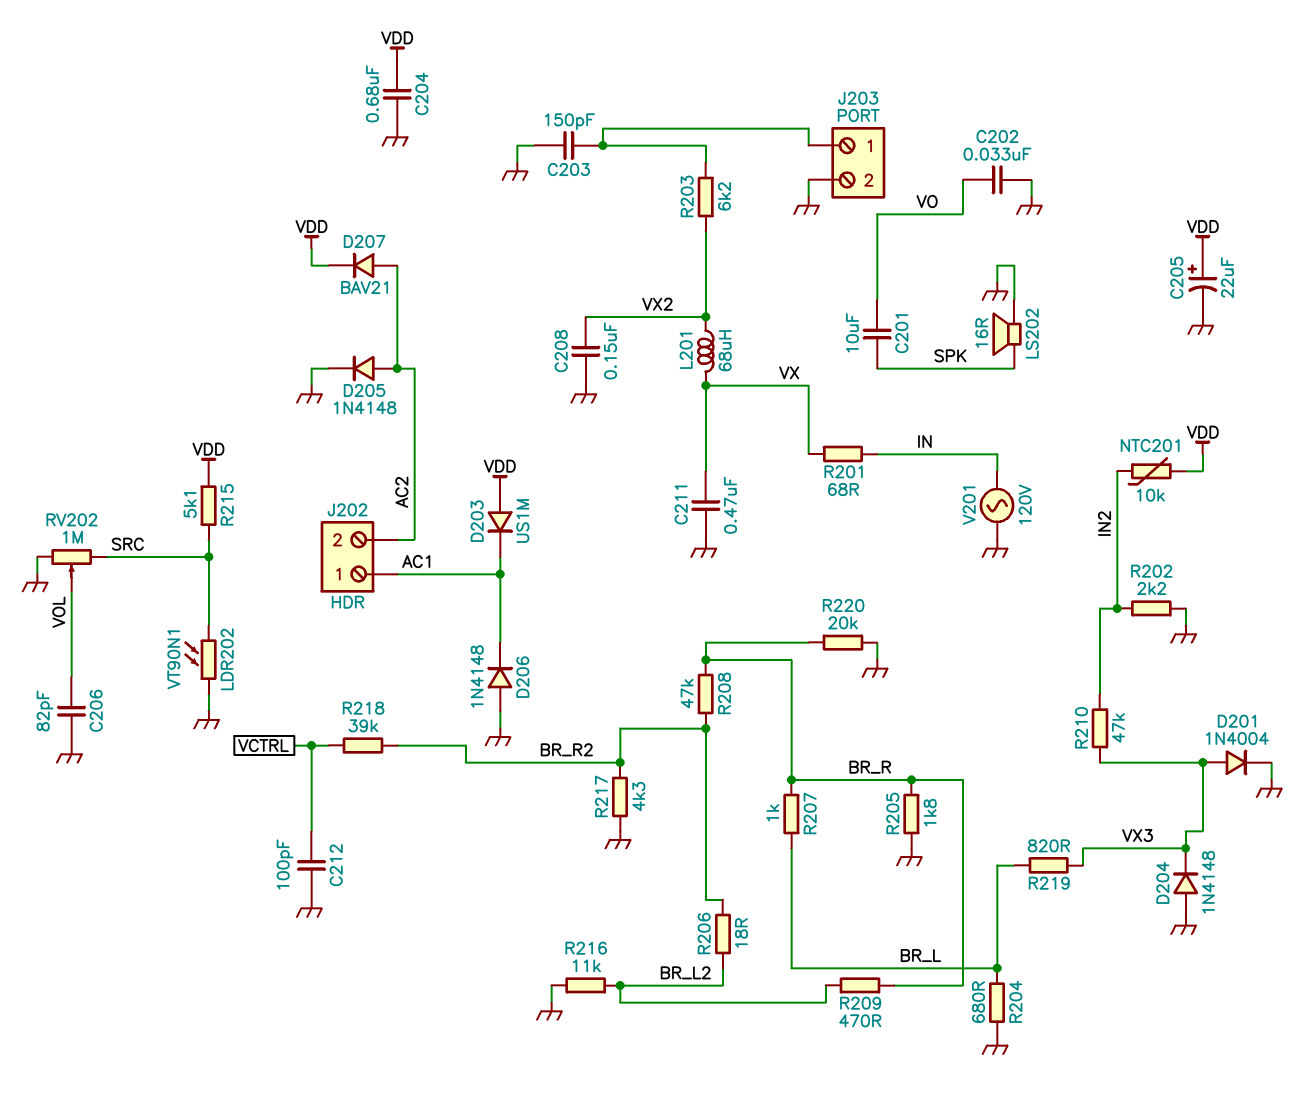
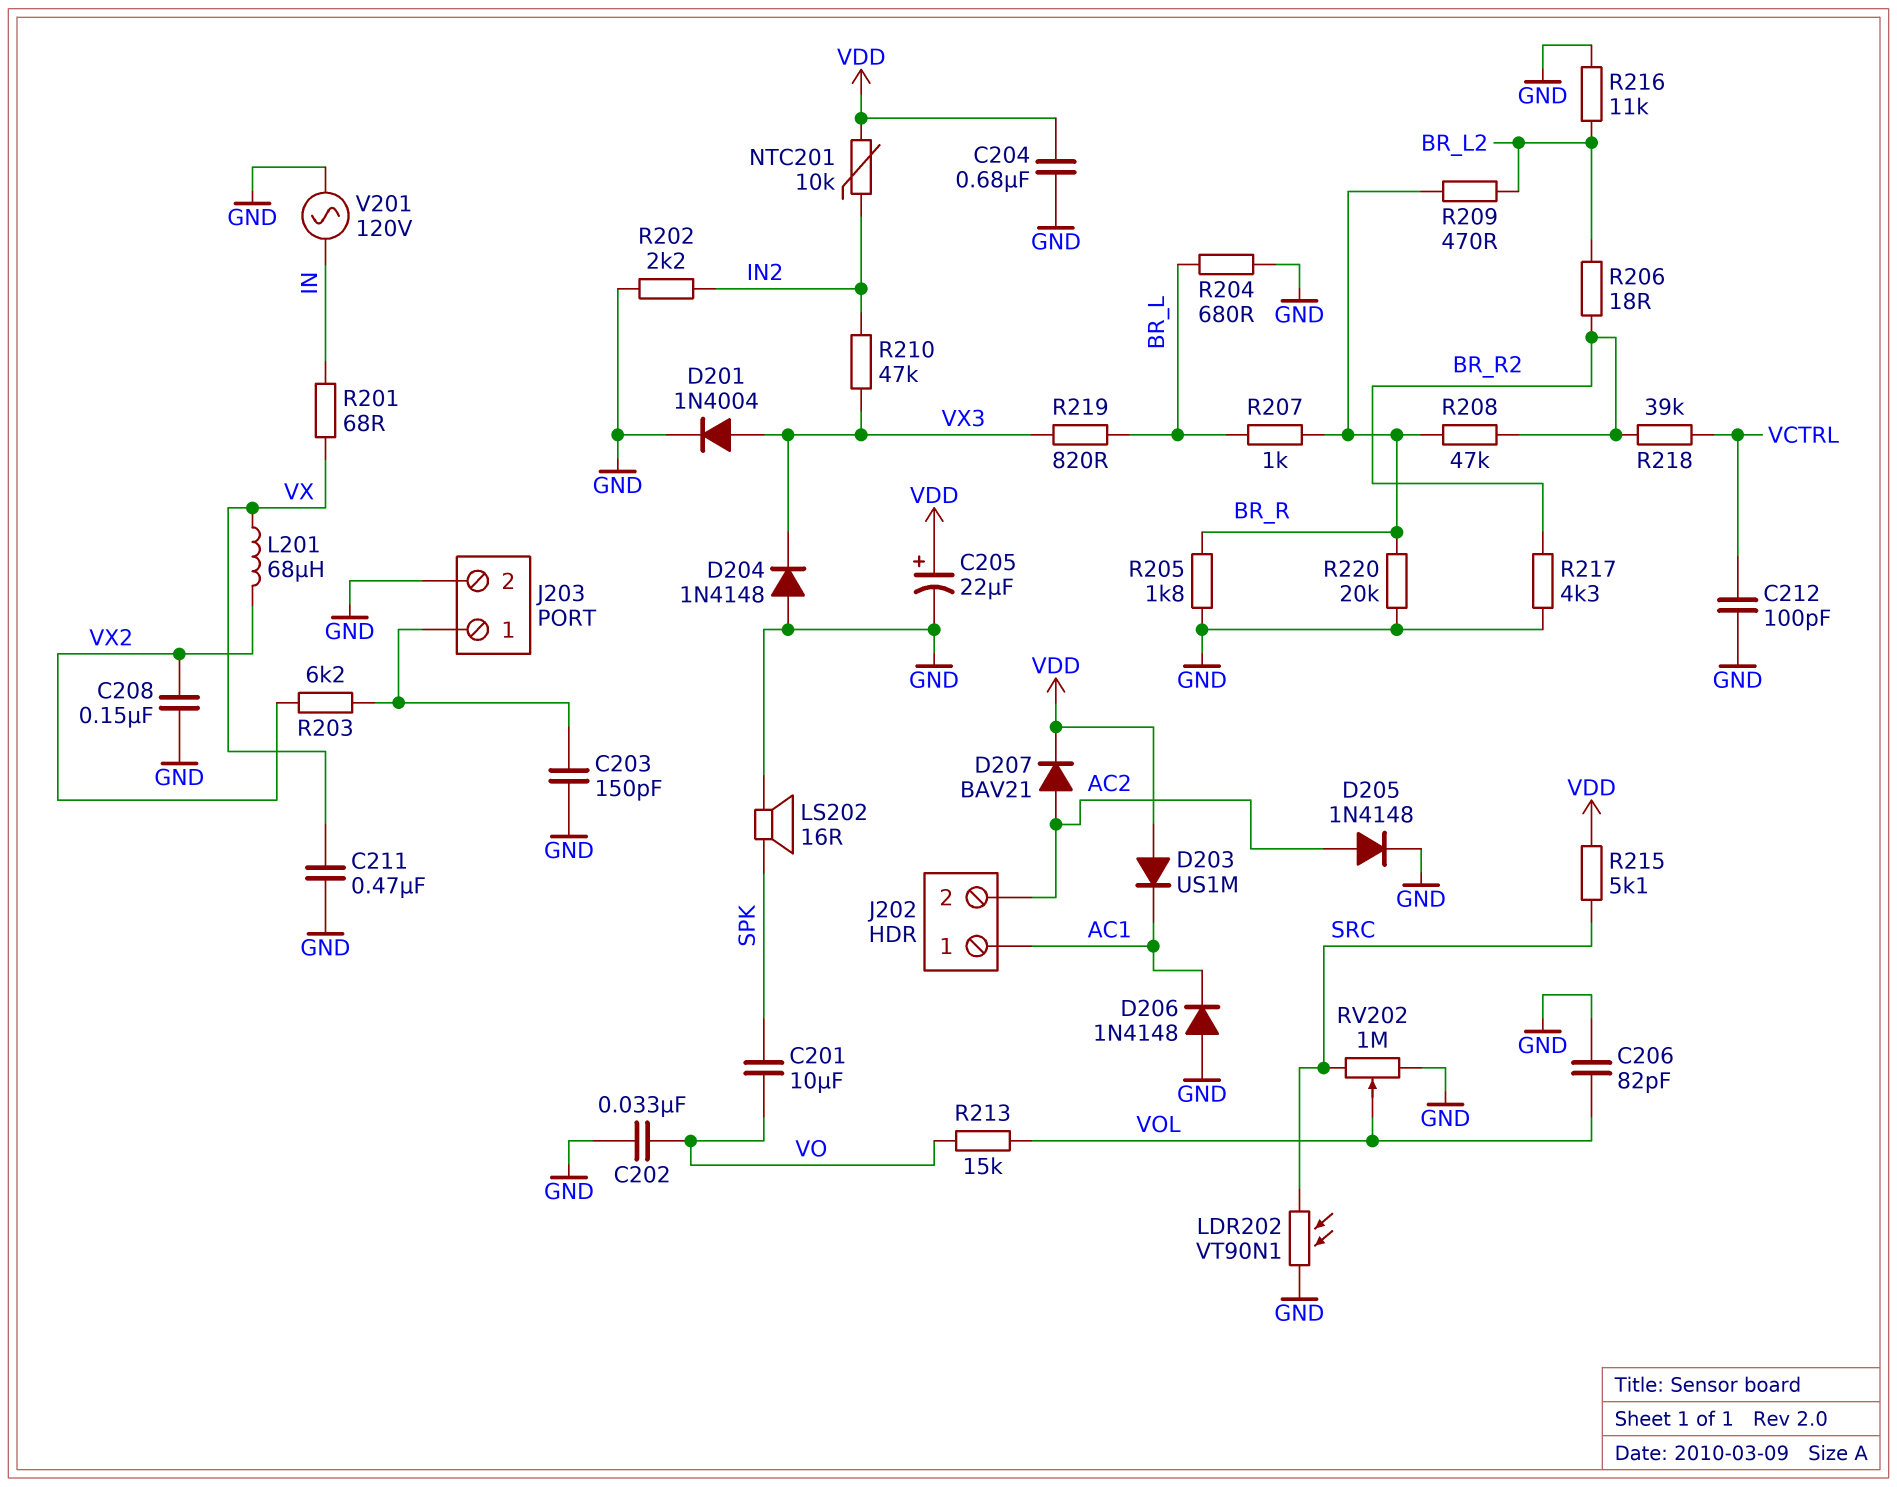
R213: none -> 15k (VO, VOL)

